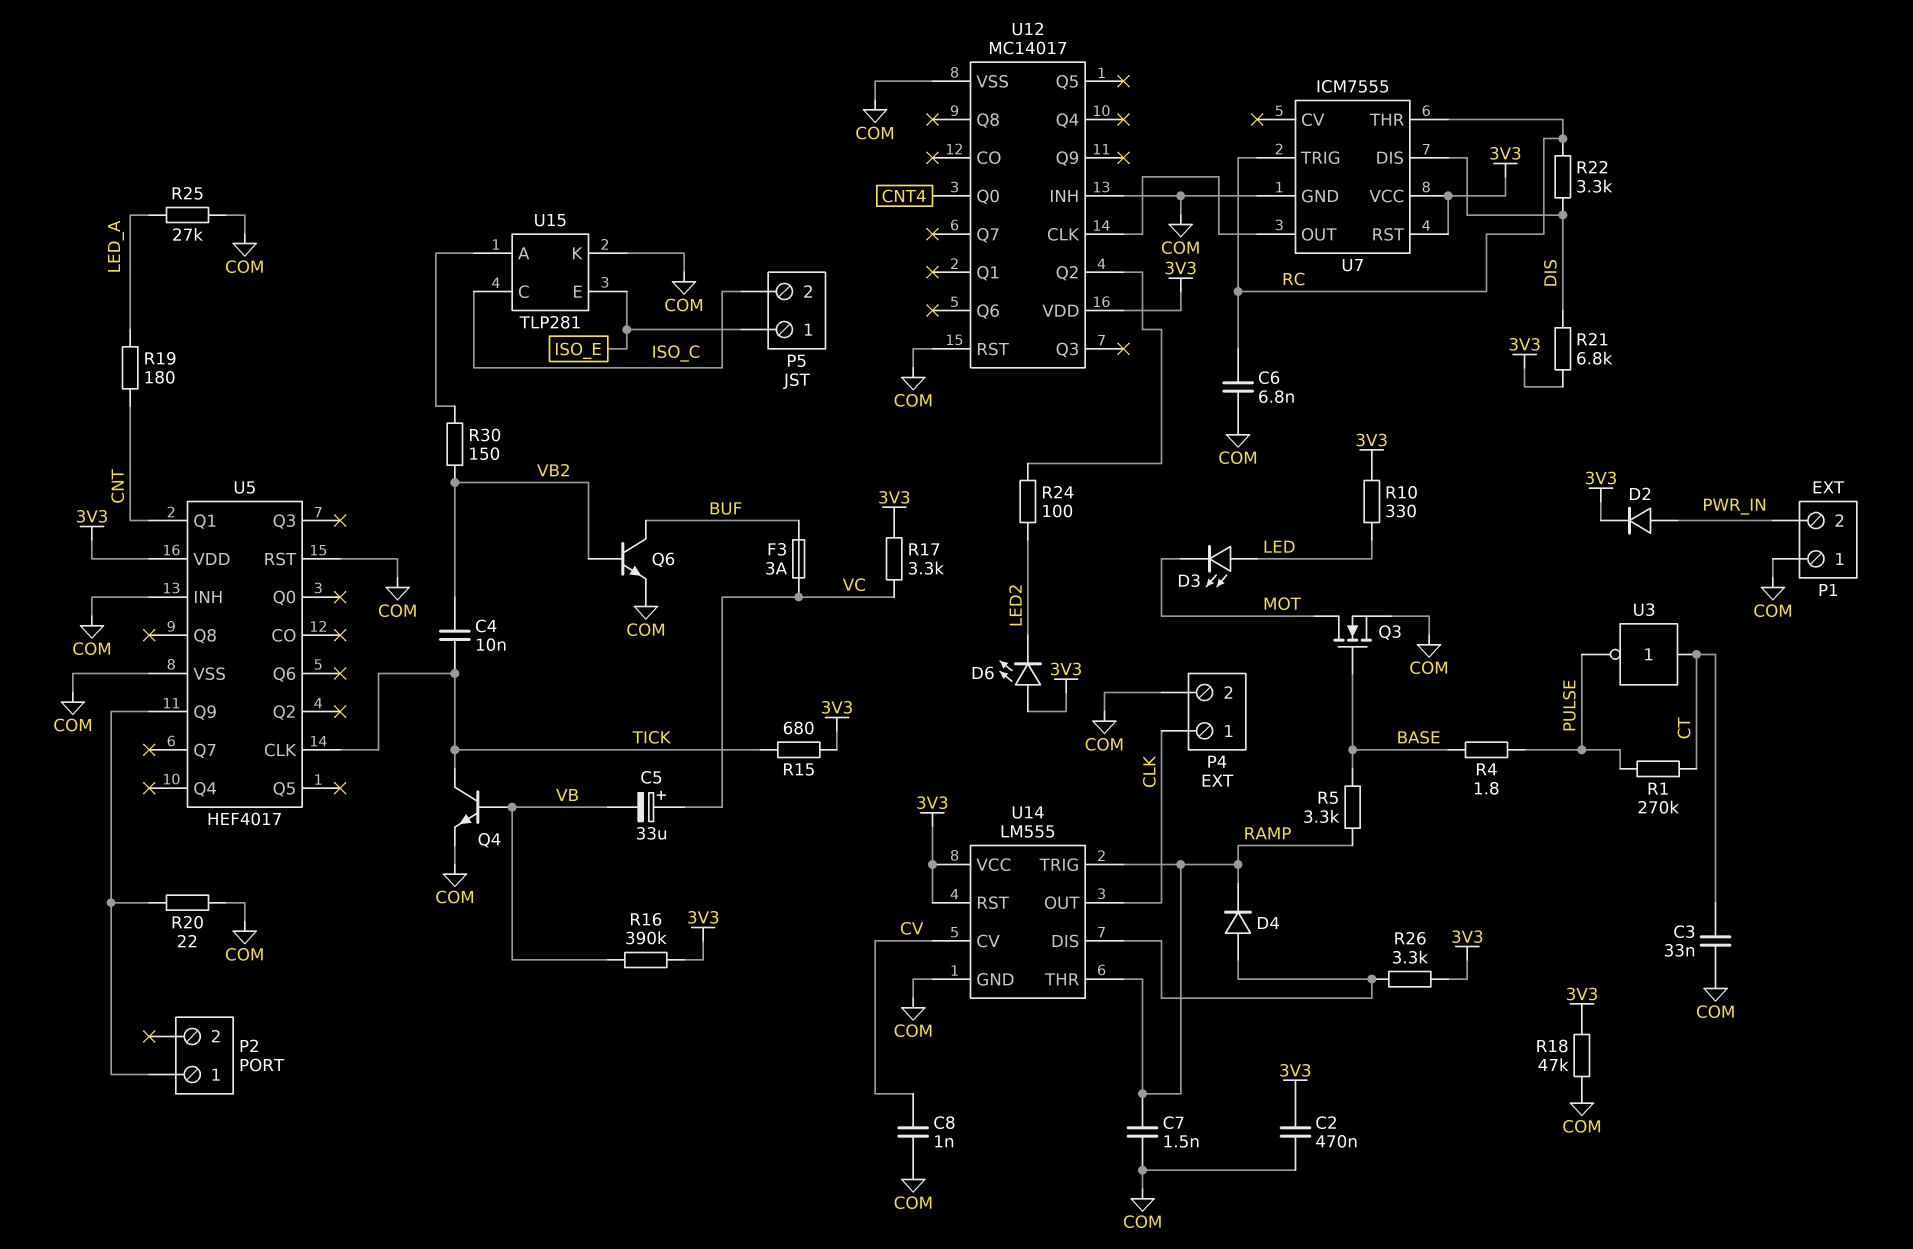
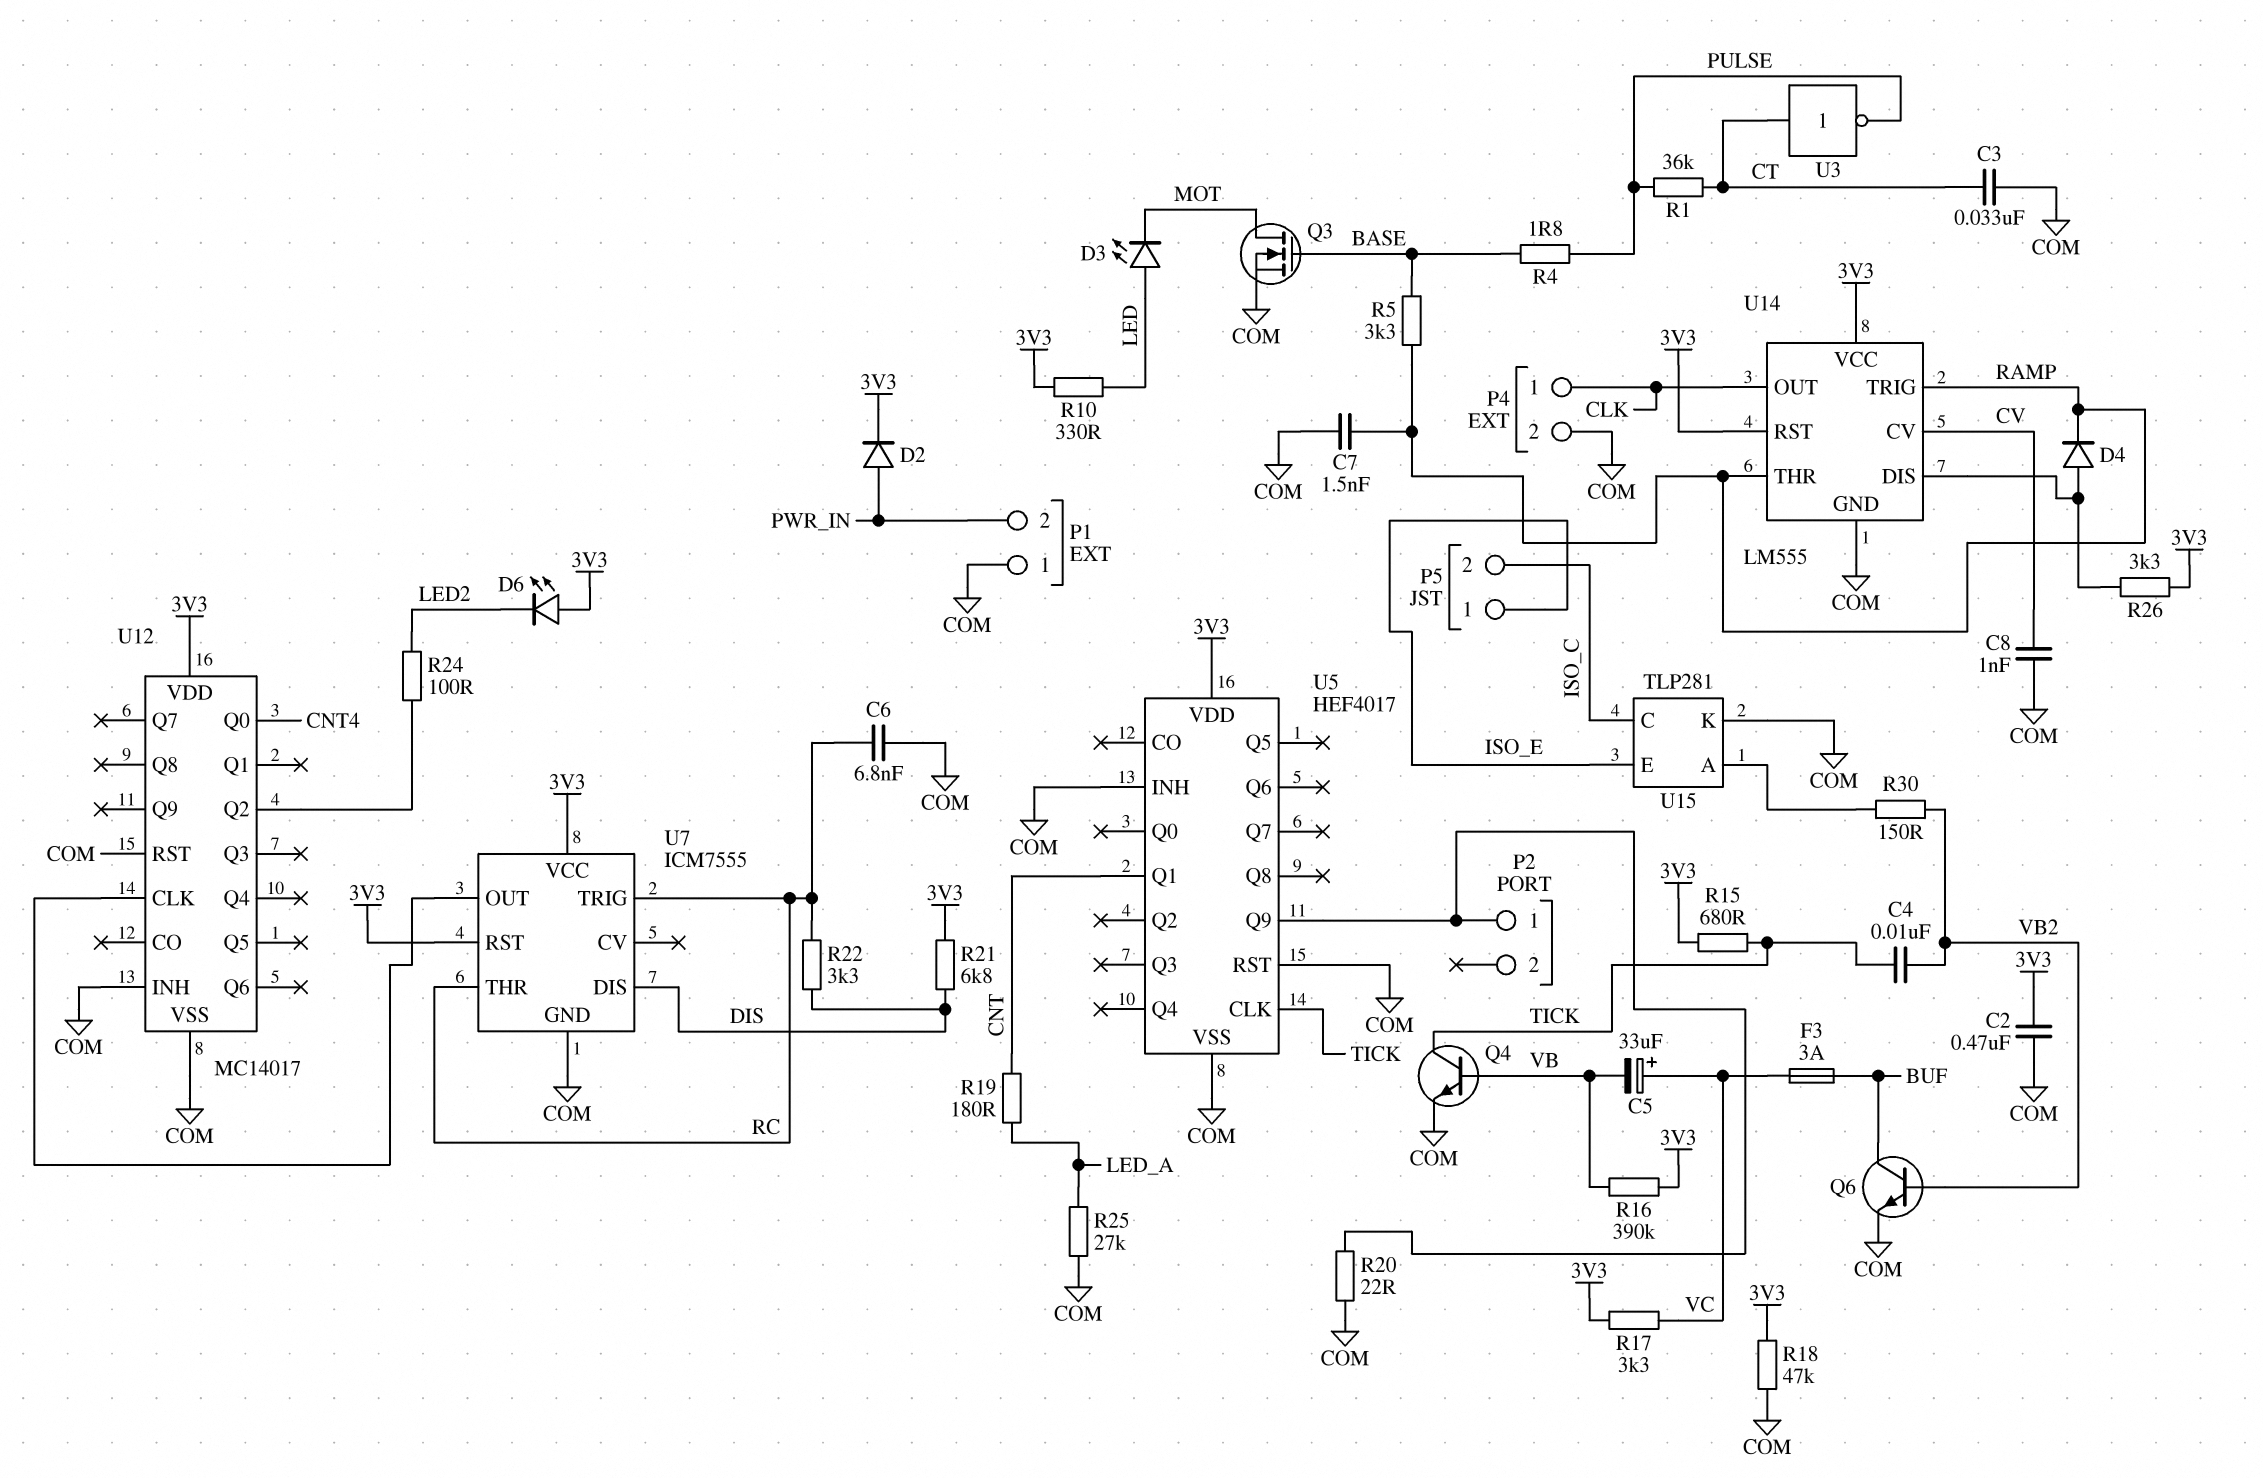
R1: 270k (CT, PULSE) -> 36k (CT, PULSE)

